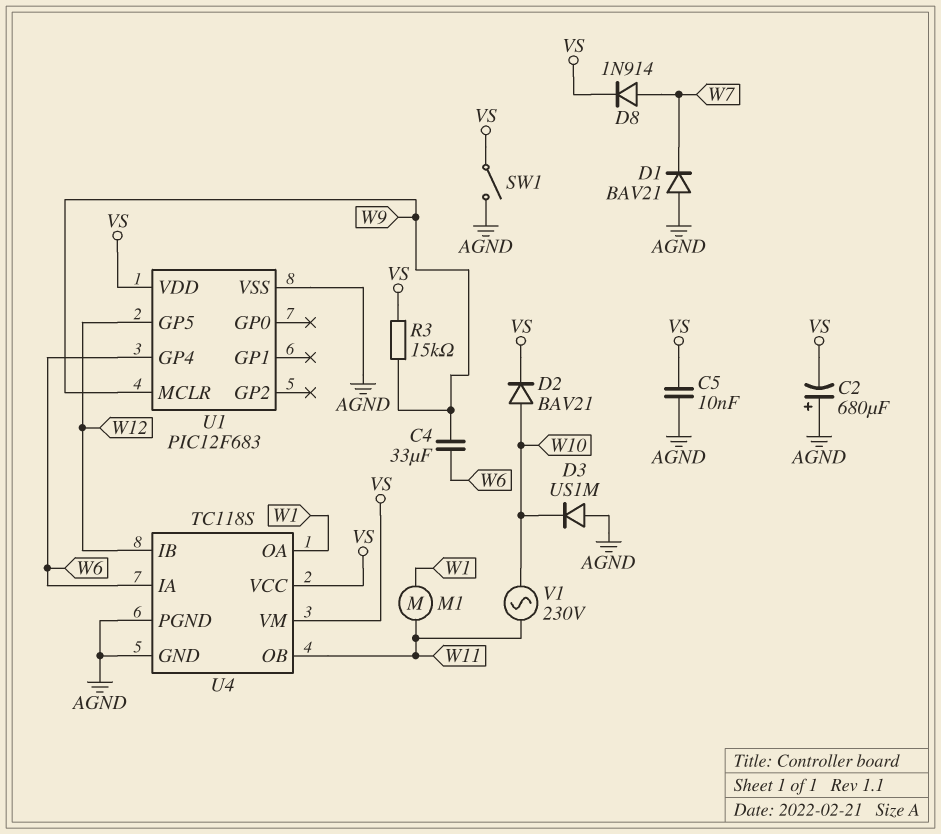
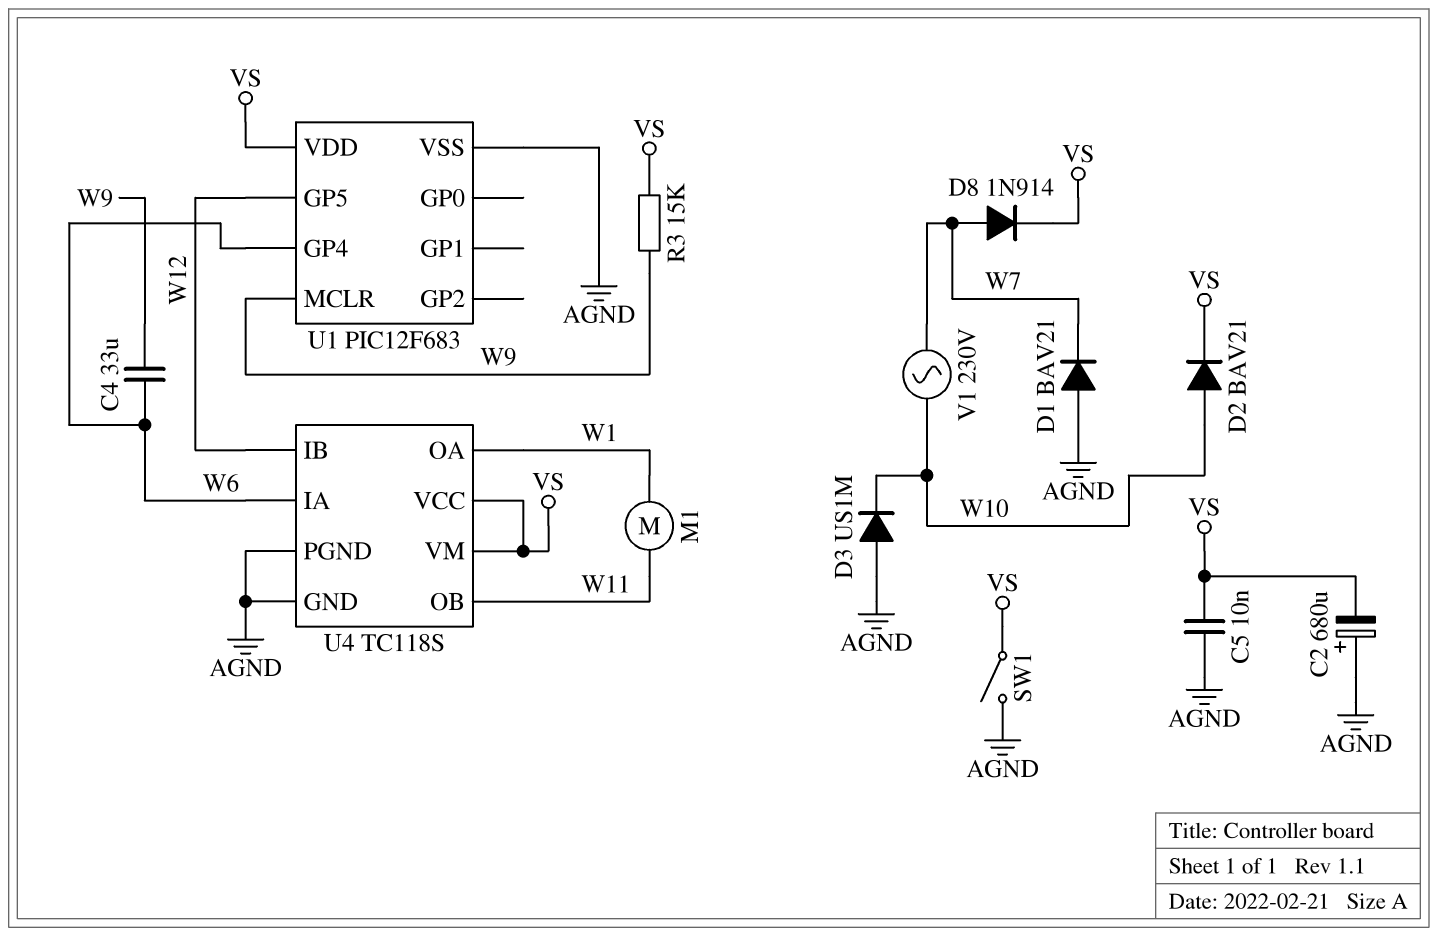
V1: AC 230V (W10, W11) -> AC 230V (W7, W10)

